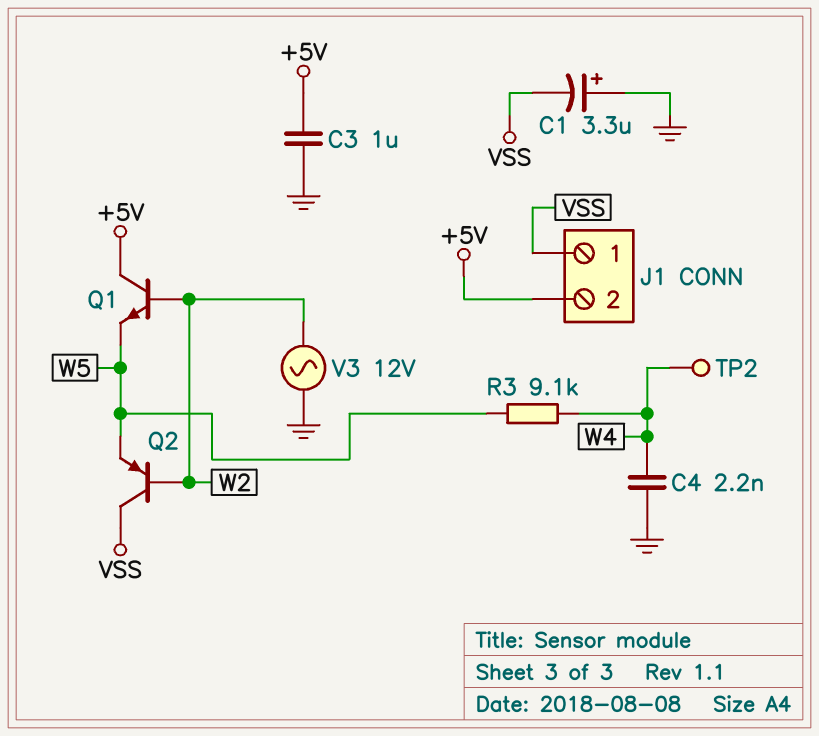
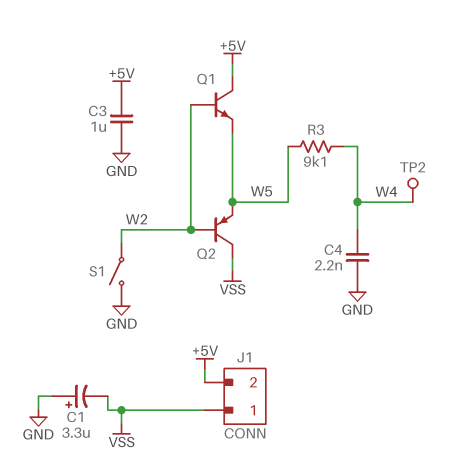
S1: none -> switch (GND, W2)
V3: AC 12V (GND, W2) -> none

